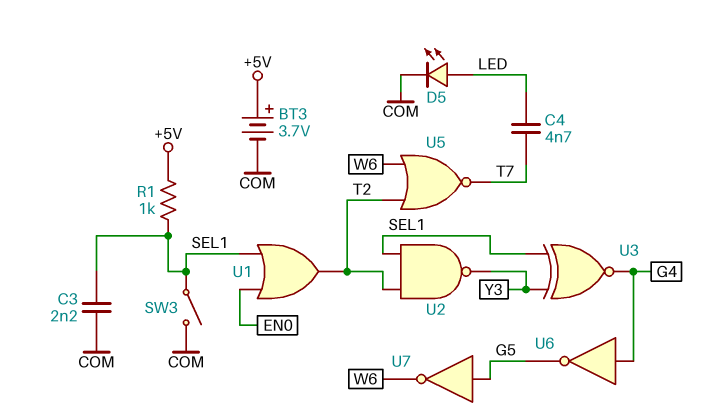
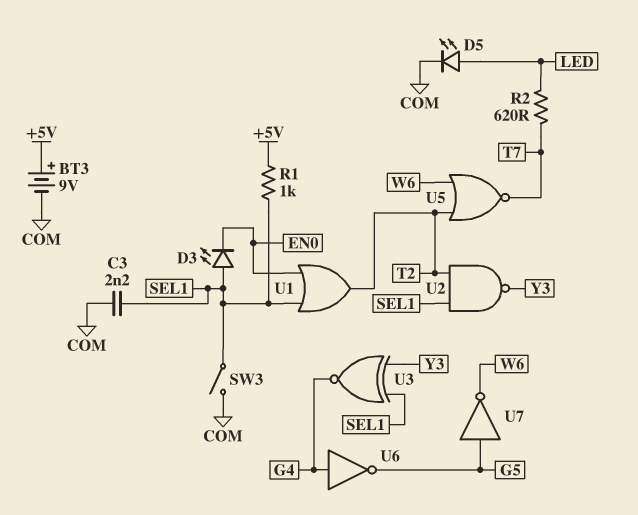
BT3: 3.7V (plus +5V, minus COM) -> 9V (plus +5V, minus COM)
C4: 4.7nF (LED, T7) -> none
D3: none -> LED (A SEL1, K EN0)
R2: none -> 620 (LED, T7)

